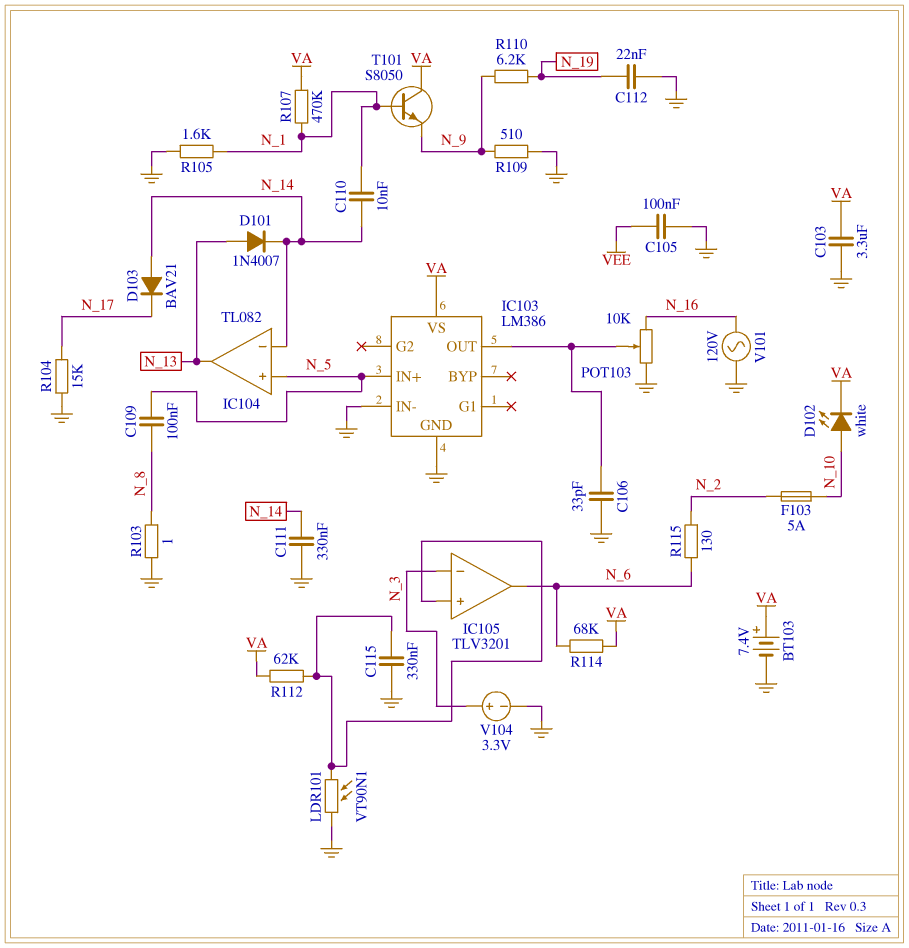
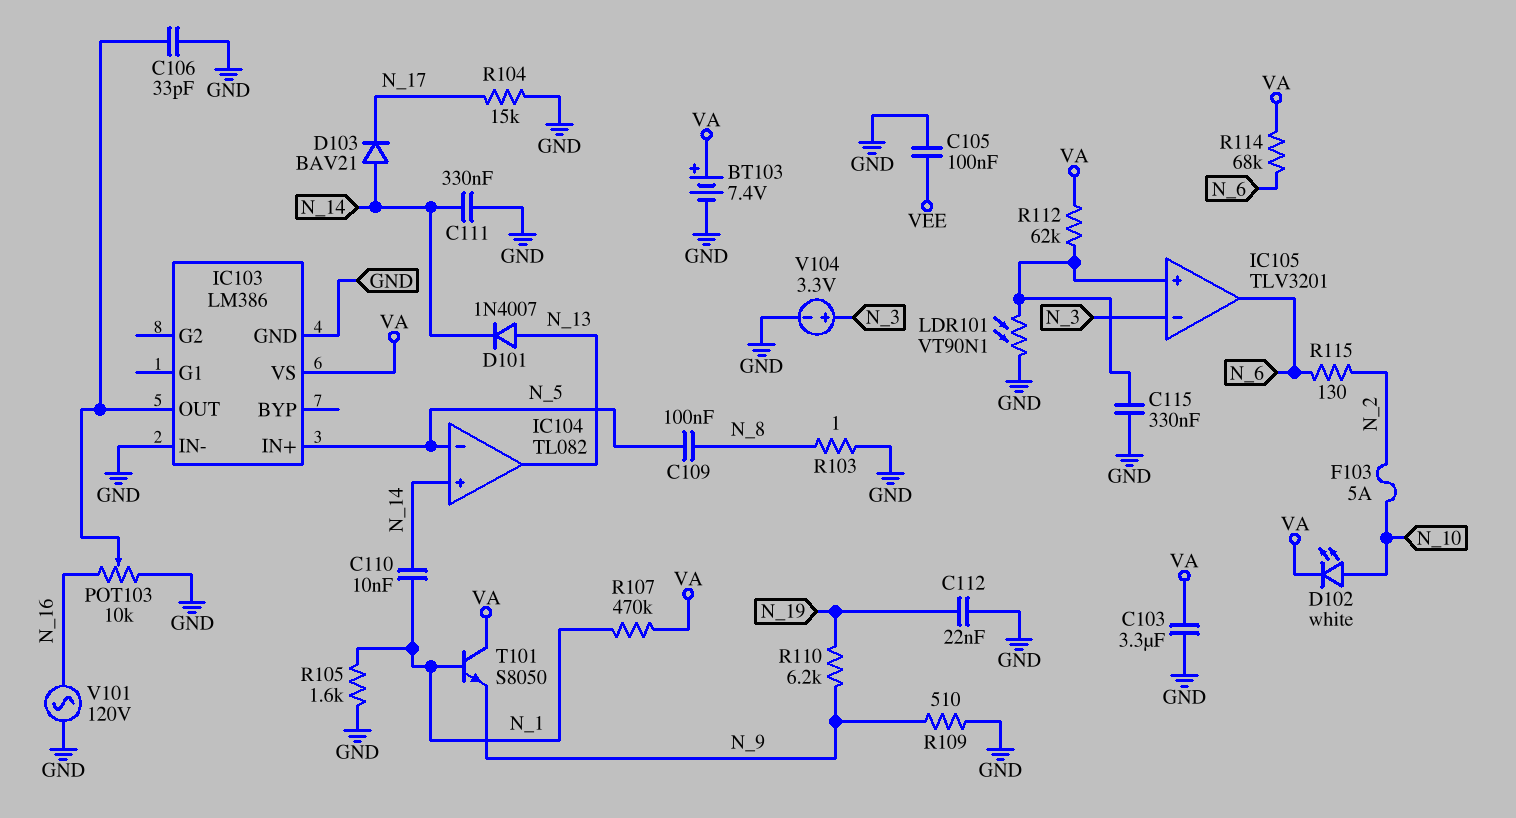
IC104 pin in+: N_5 -> N_14
IC104 pin in-: N_14 -> N_5

